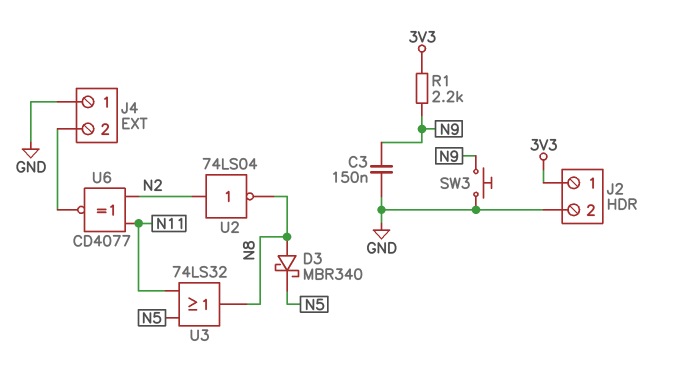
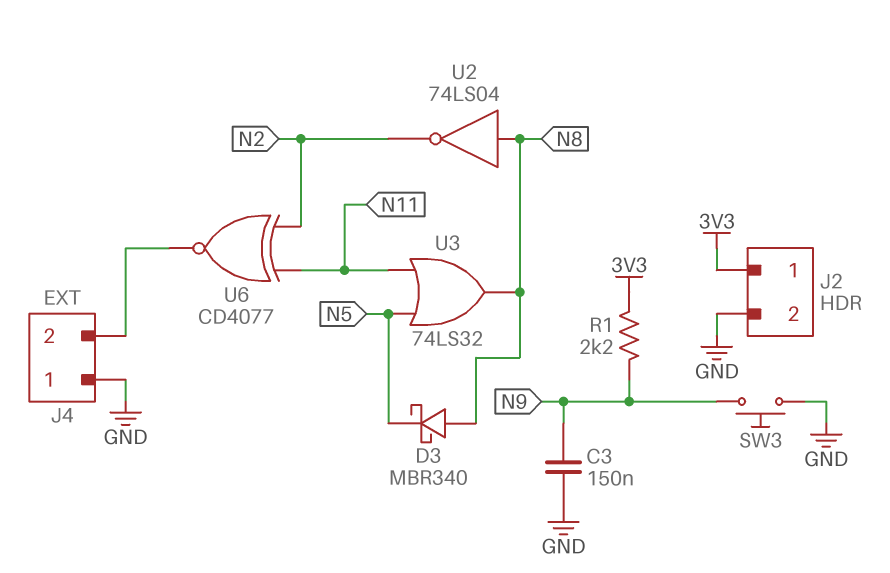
U2: NOT 74LS04 (in N2, out N8) -> NOT 74LS04 (in N8, out N2)

